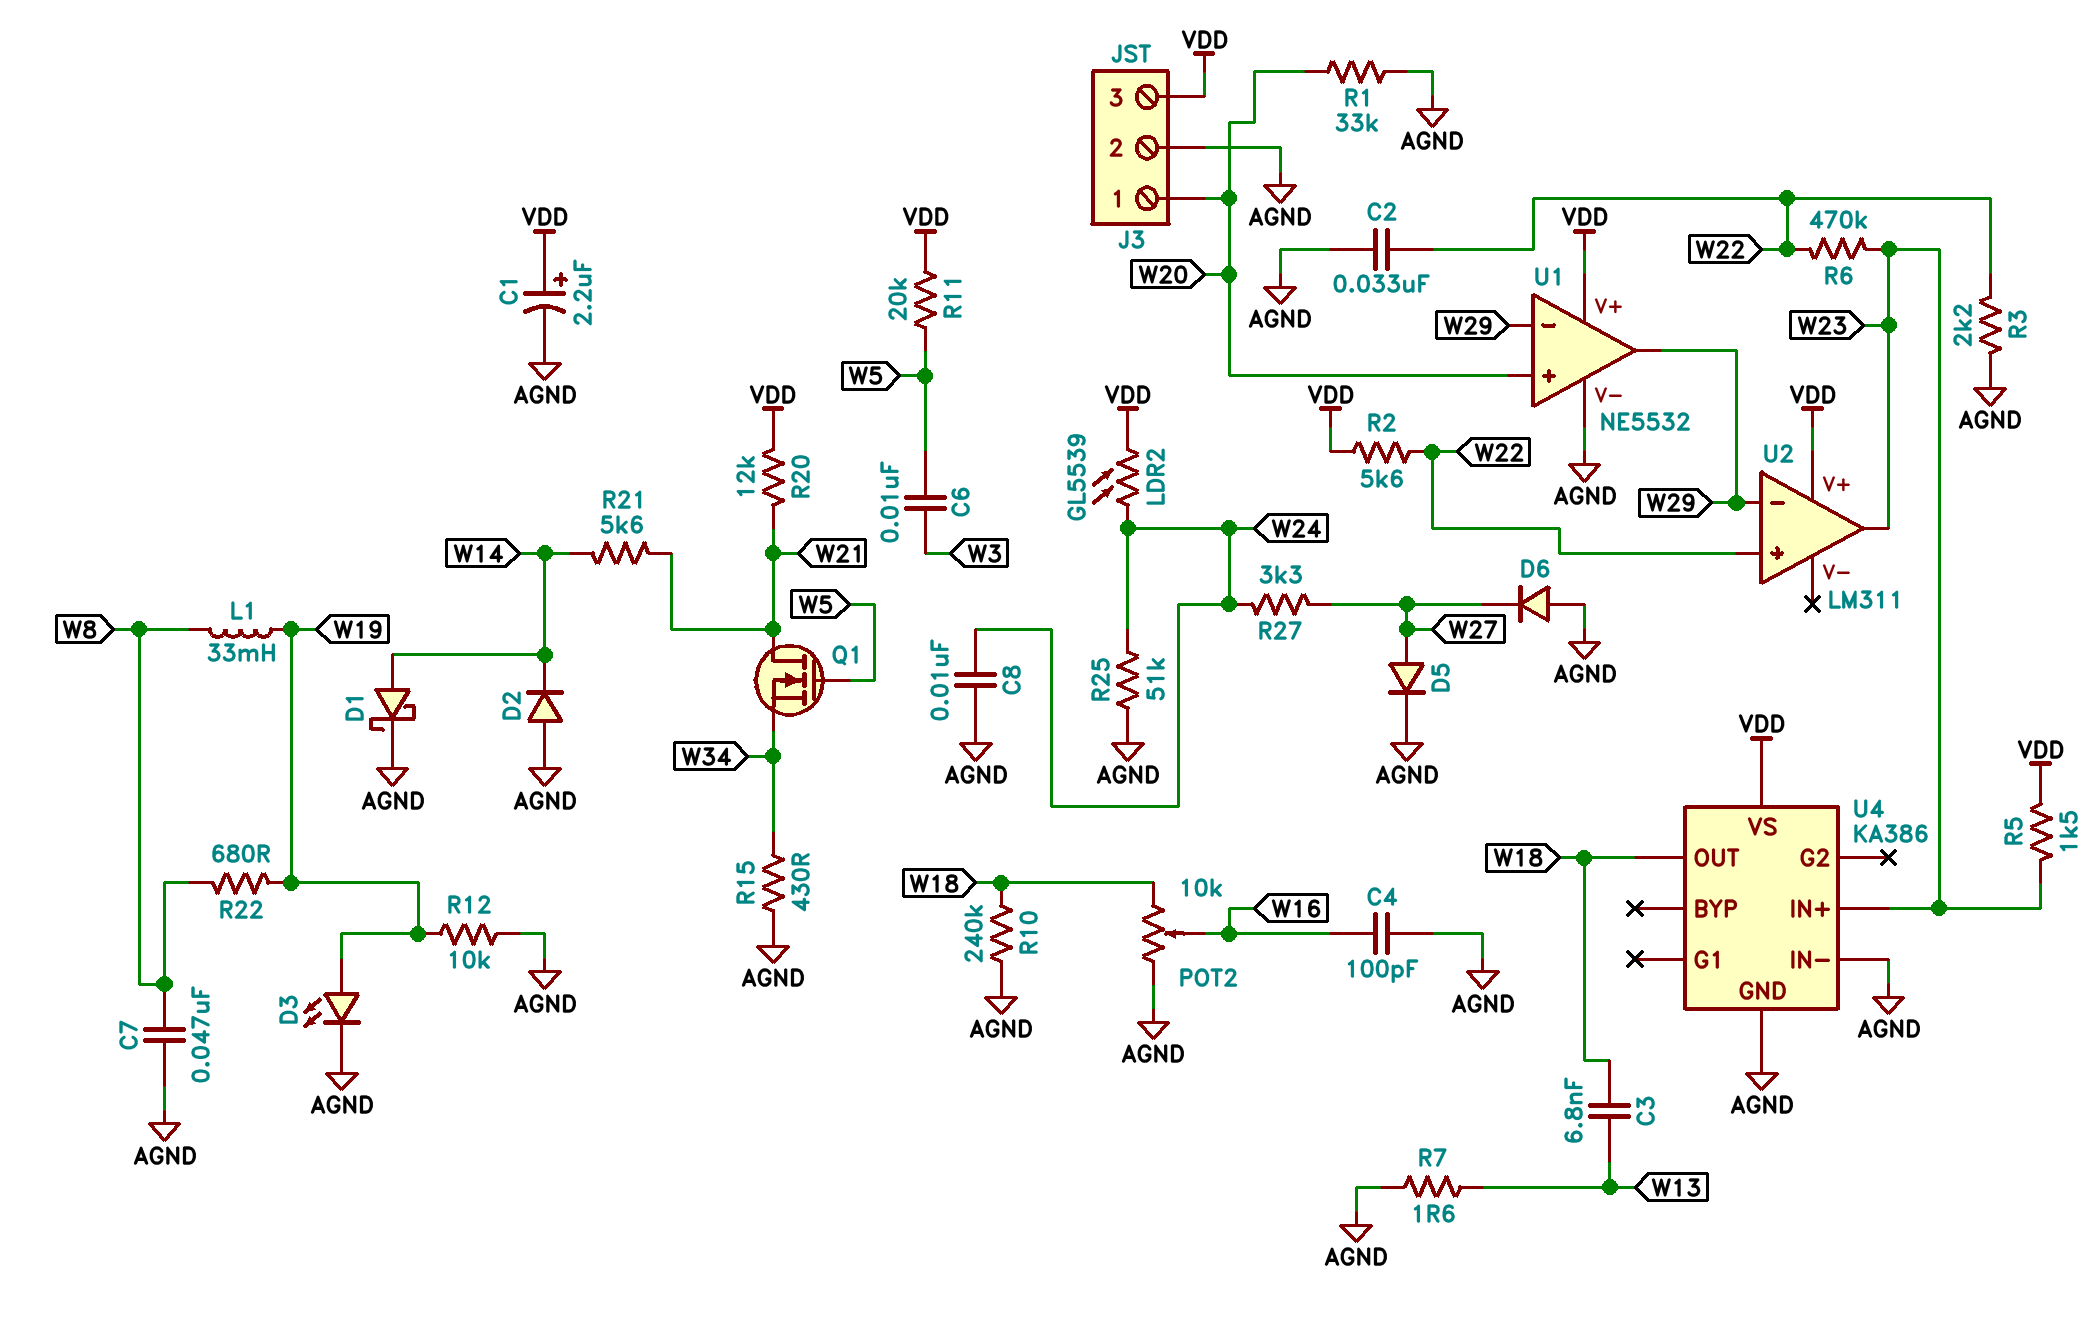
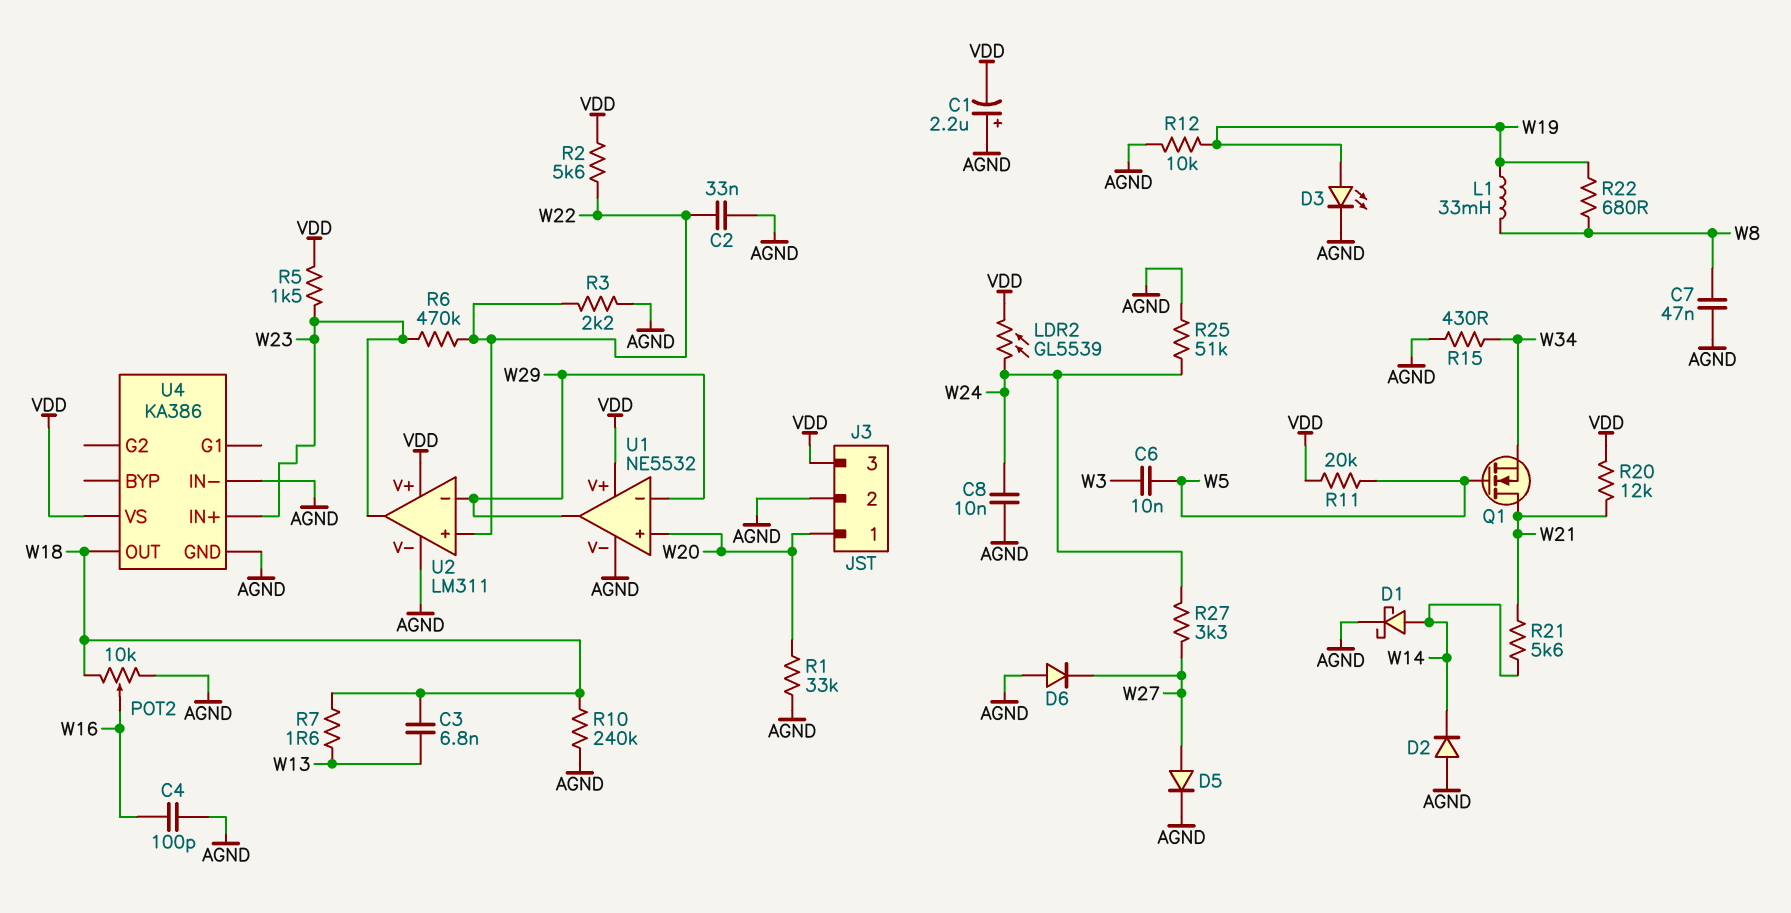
C1: 2.2uF (plus VDD, minus AGND) -> 2.2uF (plus AGND, minus VDD)
R7: 1.6 (AGND, W13) -> 1.6 (W13, W18)
U2 pin V-: none -> AGND

